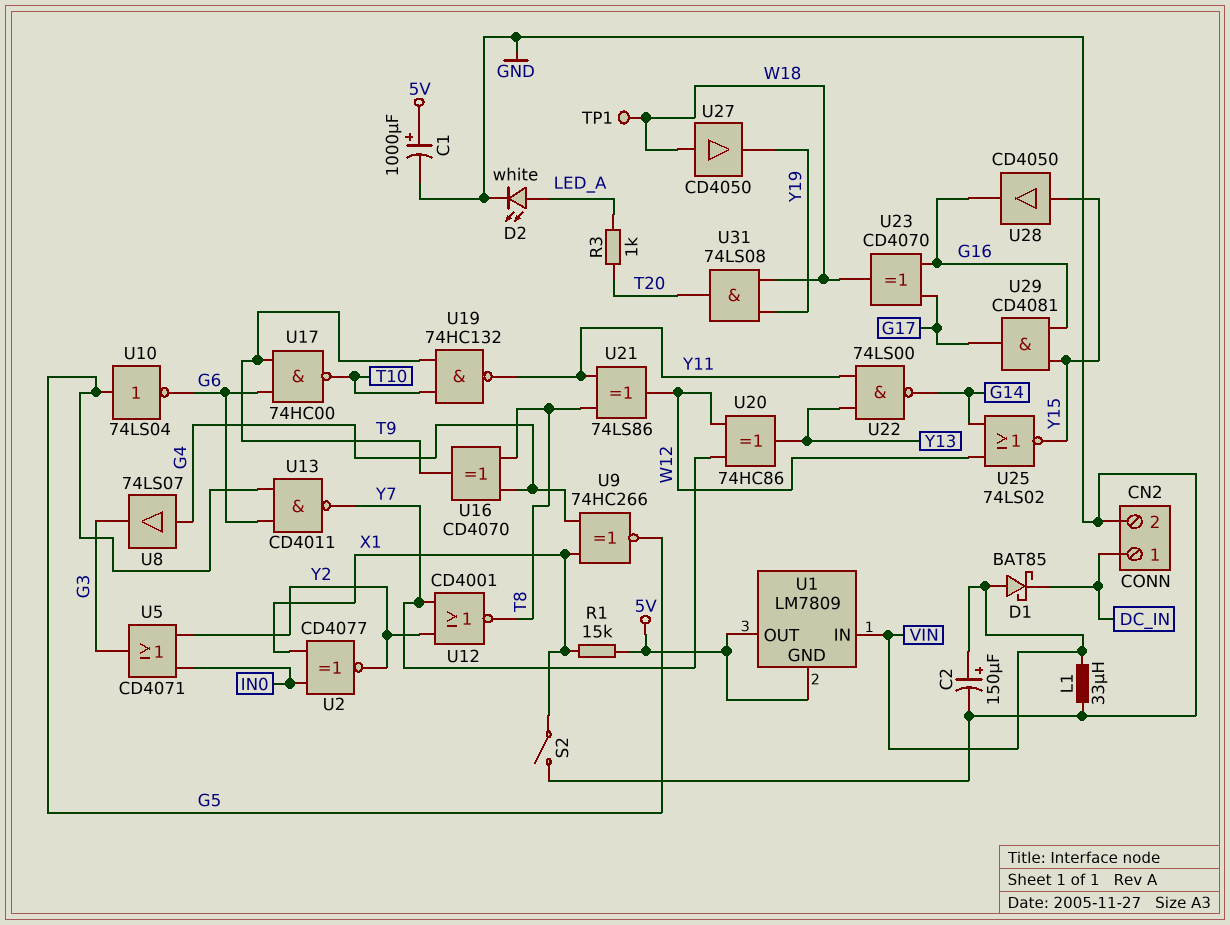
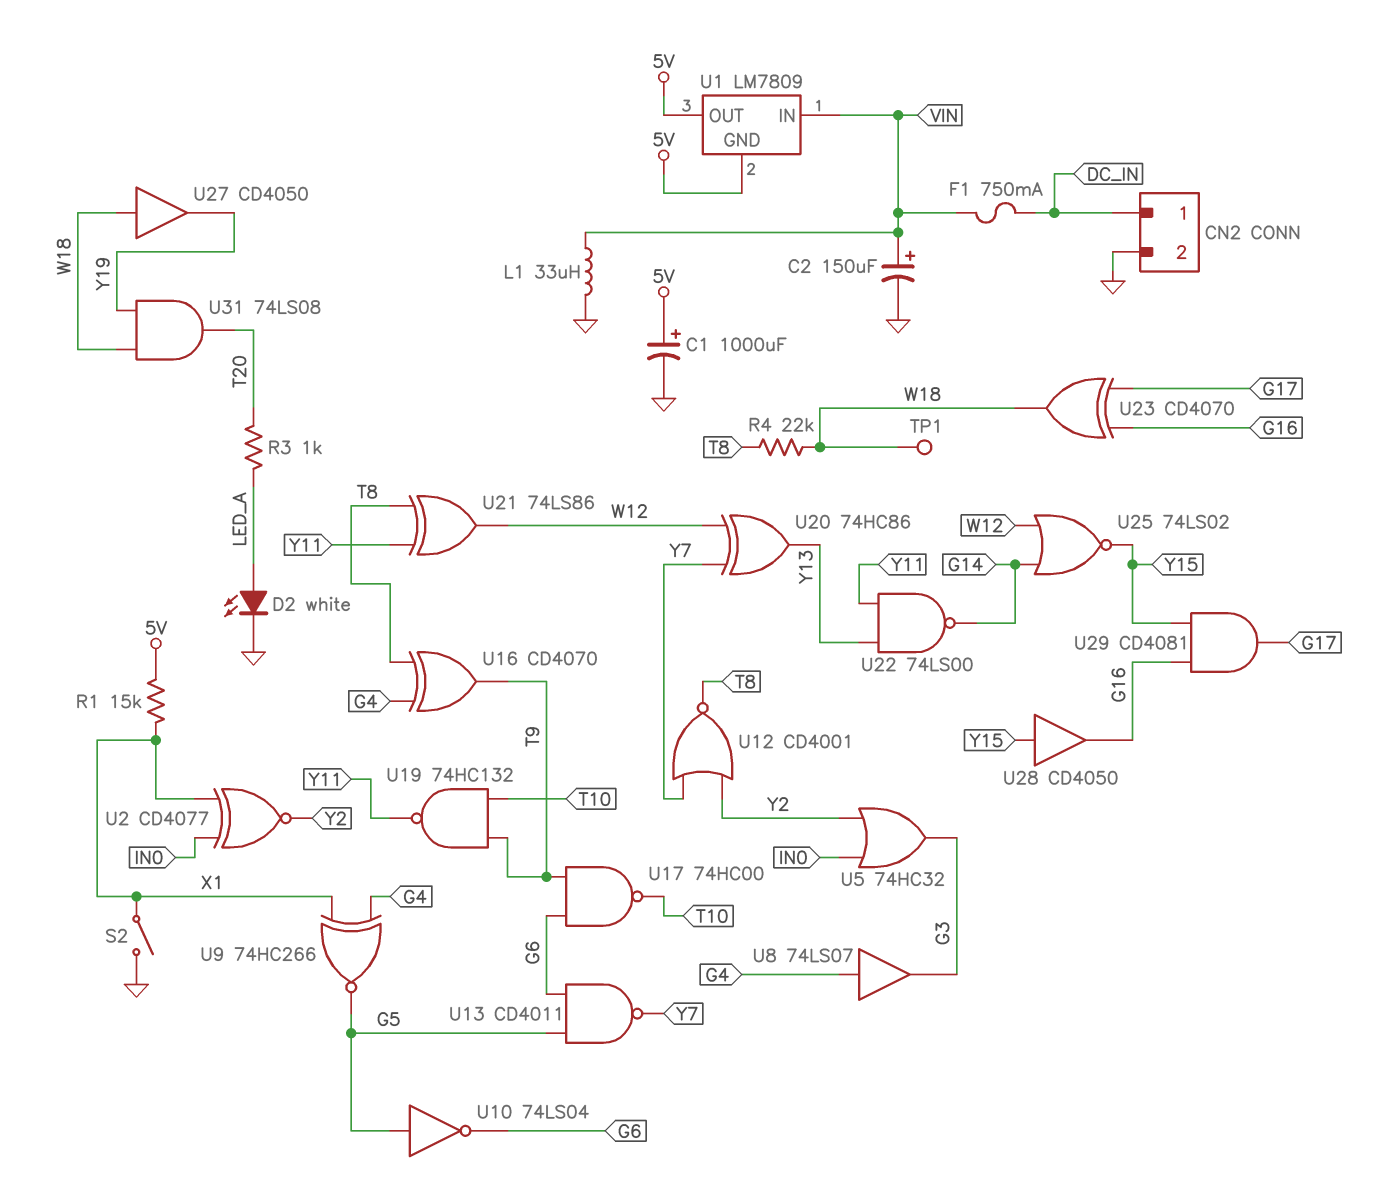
D1: schottky BAT85 (A VIN, K DC_IN) -> none
F1: none -> 750mA (DC_IN, VIN)
R4: none -> 22k (T8, W18)
U5: OR CD4071 (in IN0, in Y2, out G3) -> OR 74HC32 (in IN0, in Y2, out G3)

